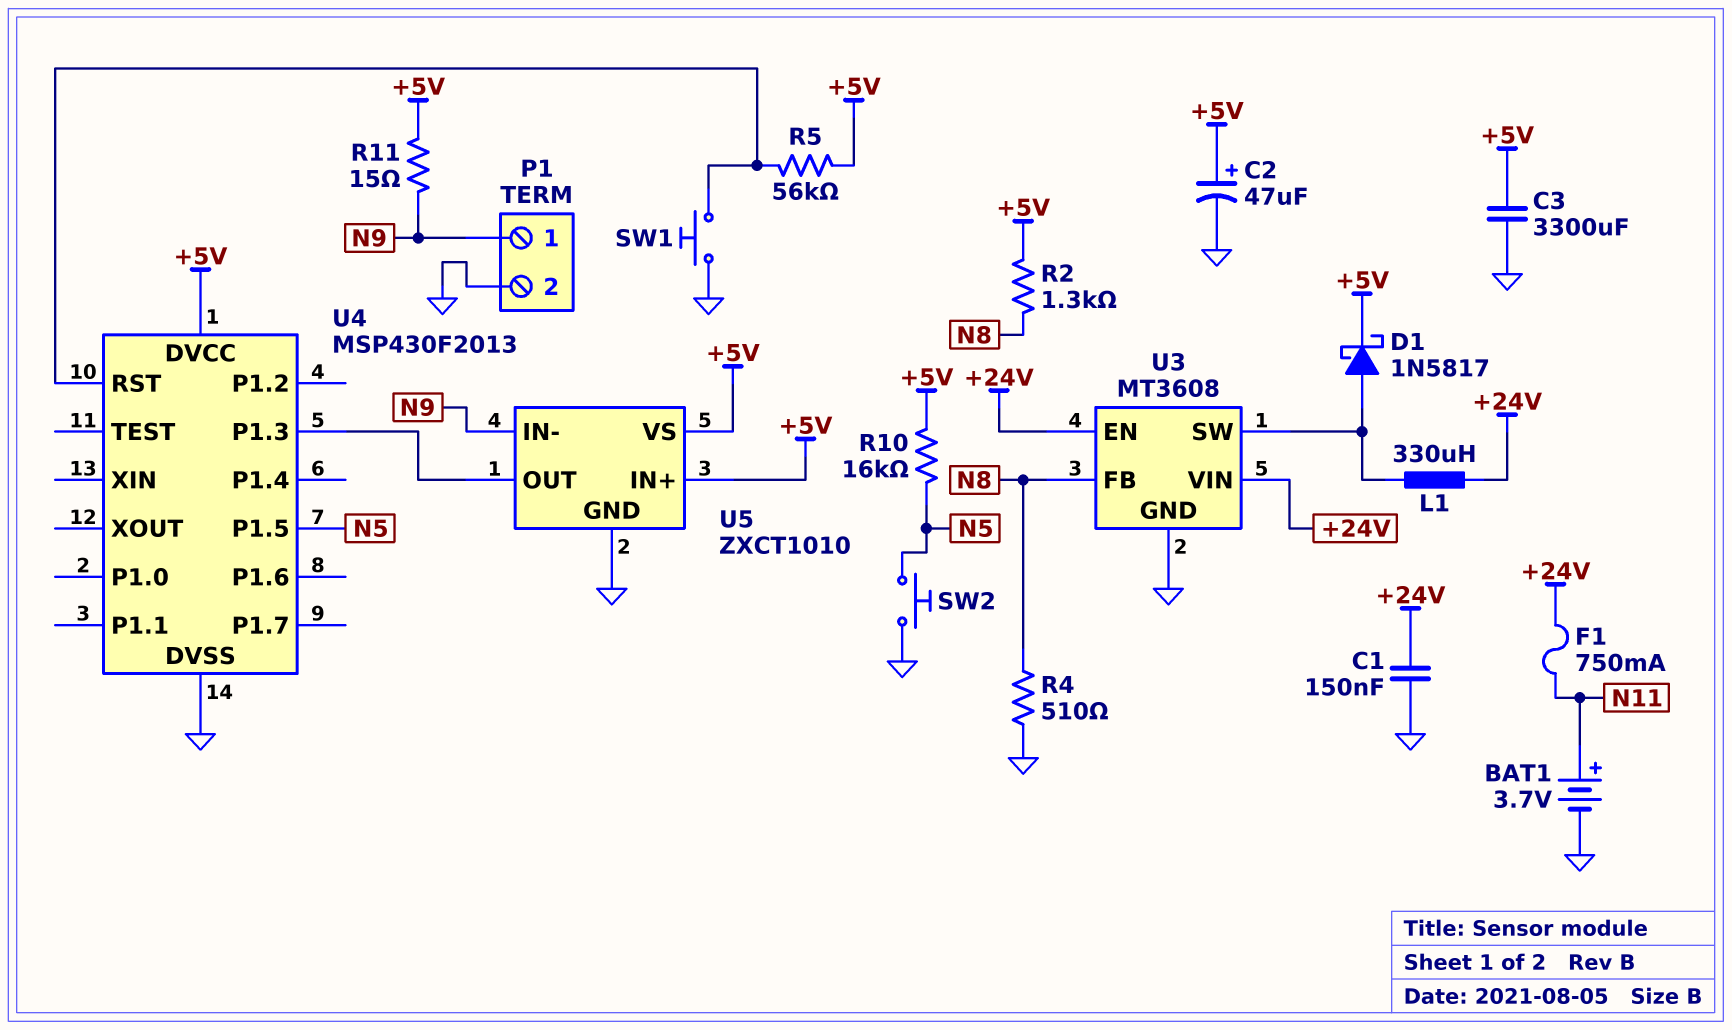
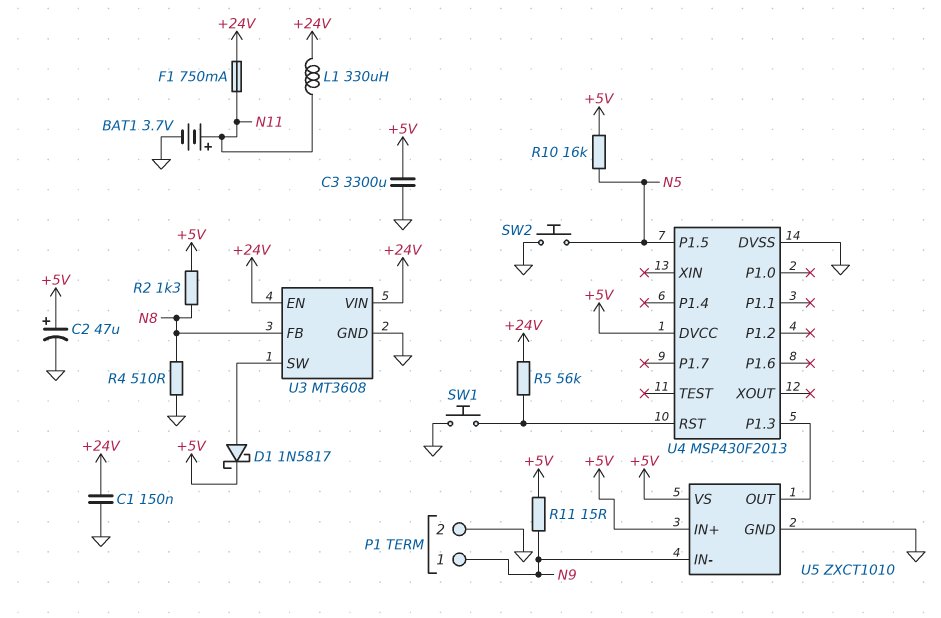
L1: 330uH (+24V, U3/SW) -> 330uH (+24V, N11)
R5: 56k (+5V, U4/RST) -> 56k (+24V, U4/RST)

